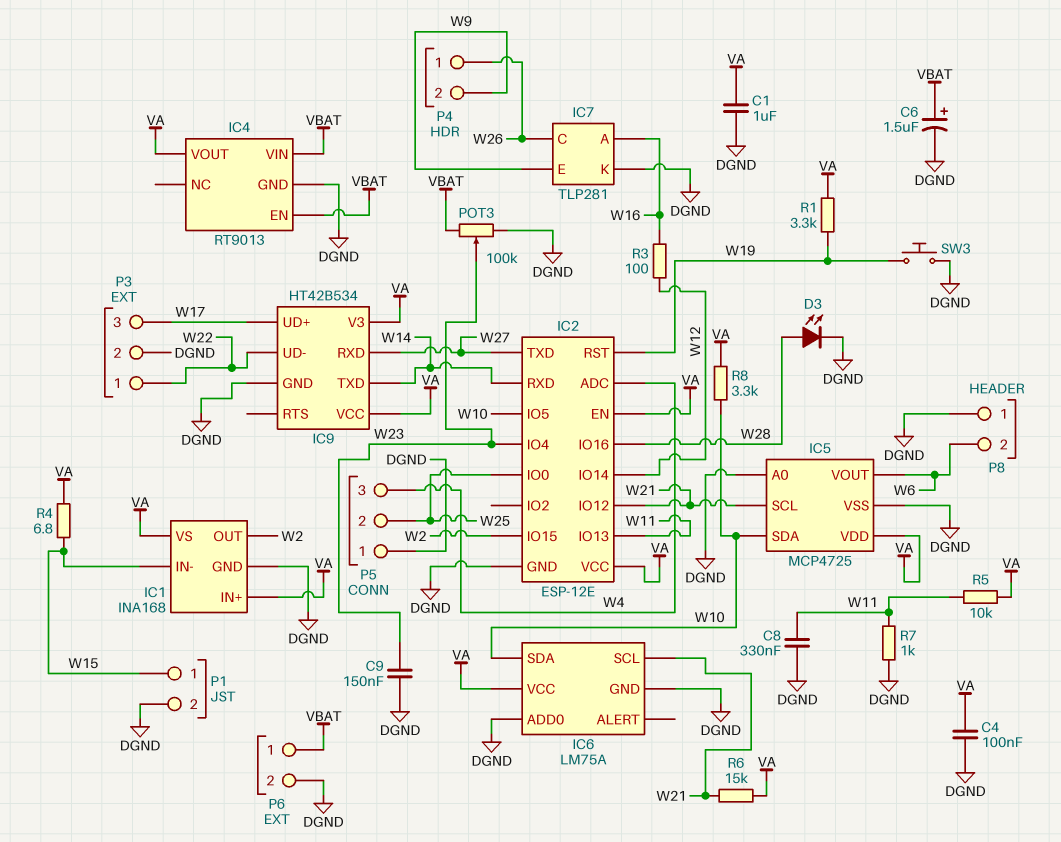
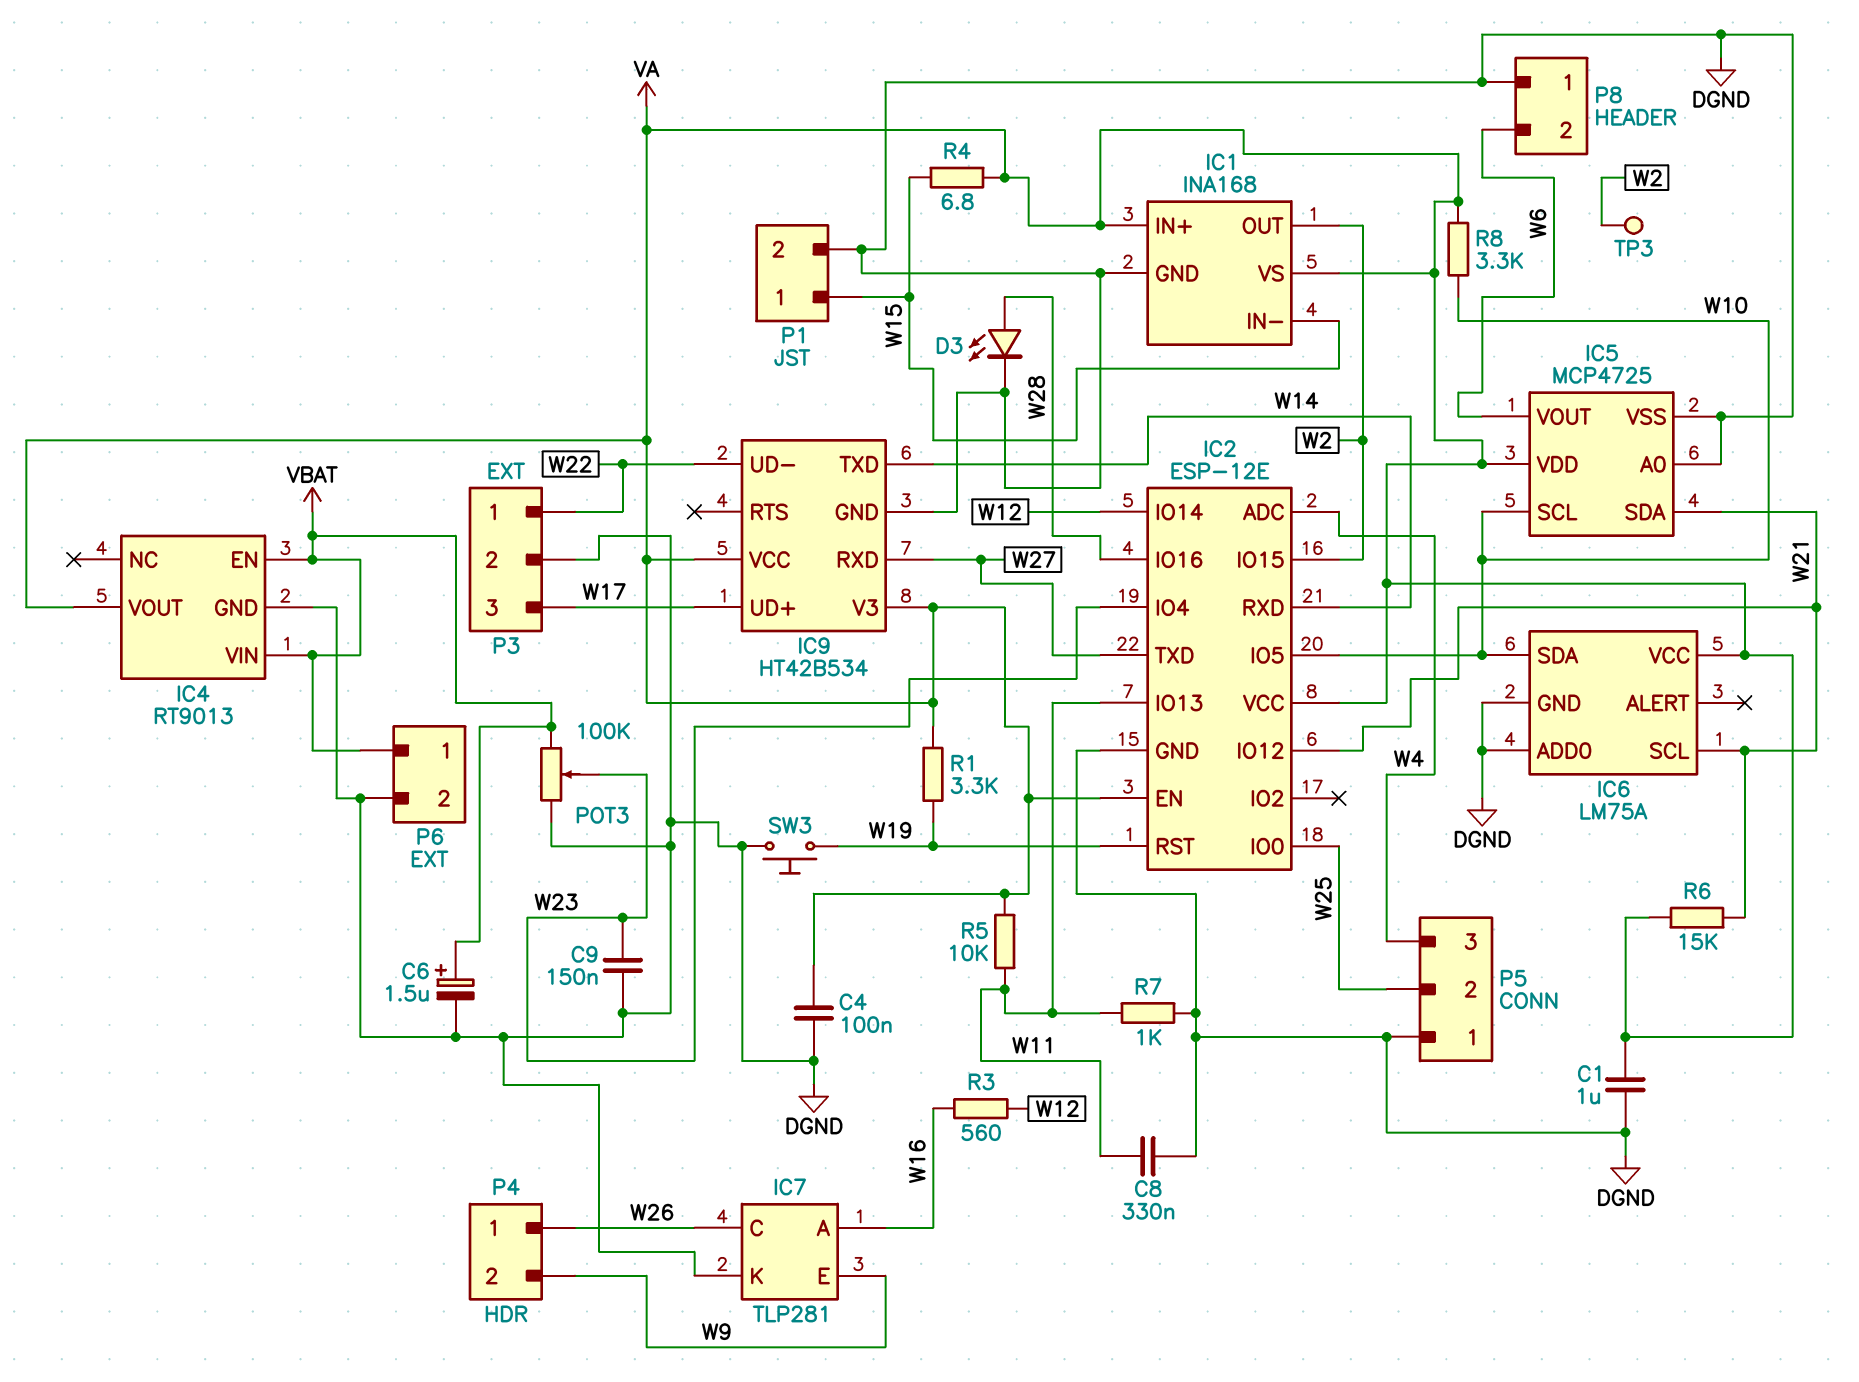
IC5 pin SCL: W21 -> W10
IC5 pin SDA: W10 -> W21
R3: 100 (W12, W16) -> 560 (W12, W16)
TP3: none -> test point (W2)

